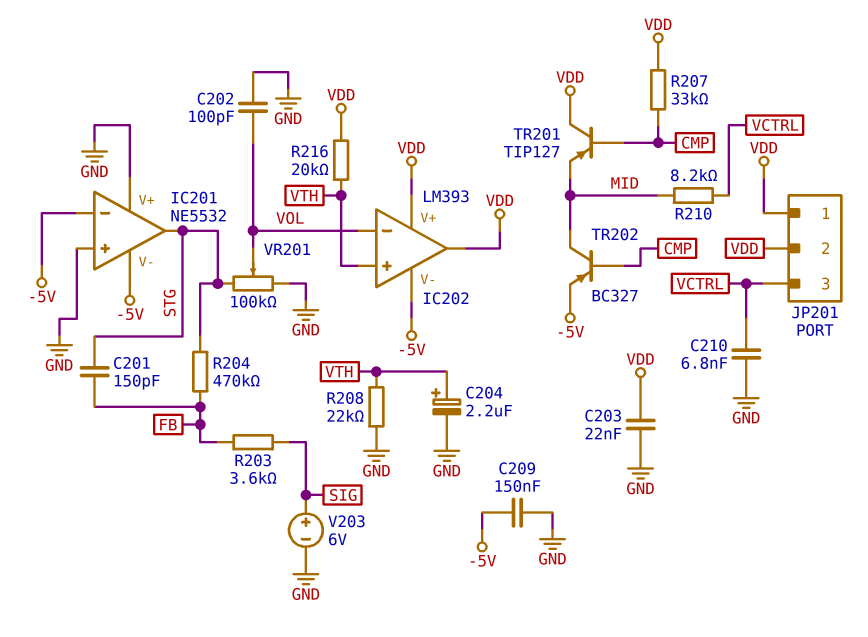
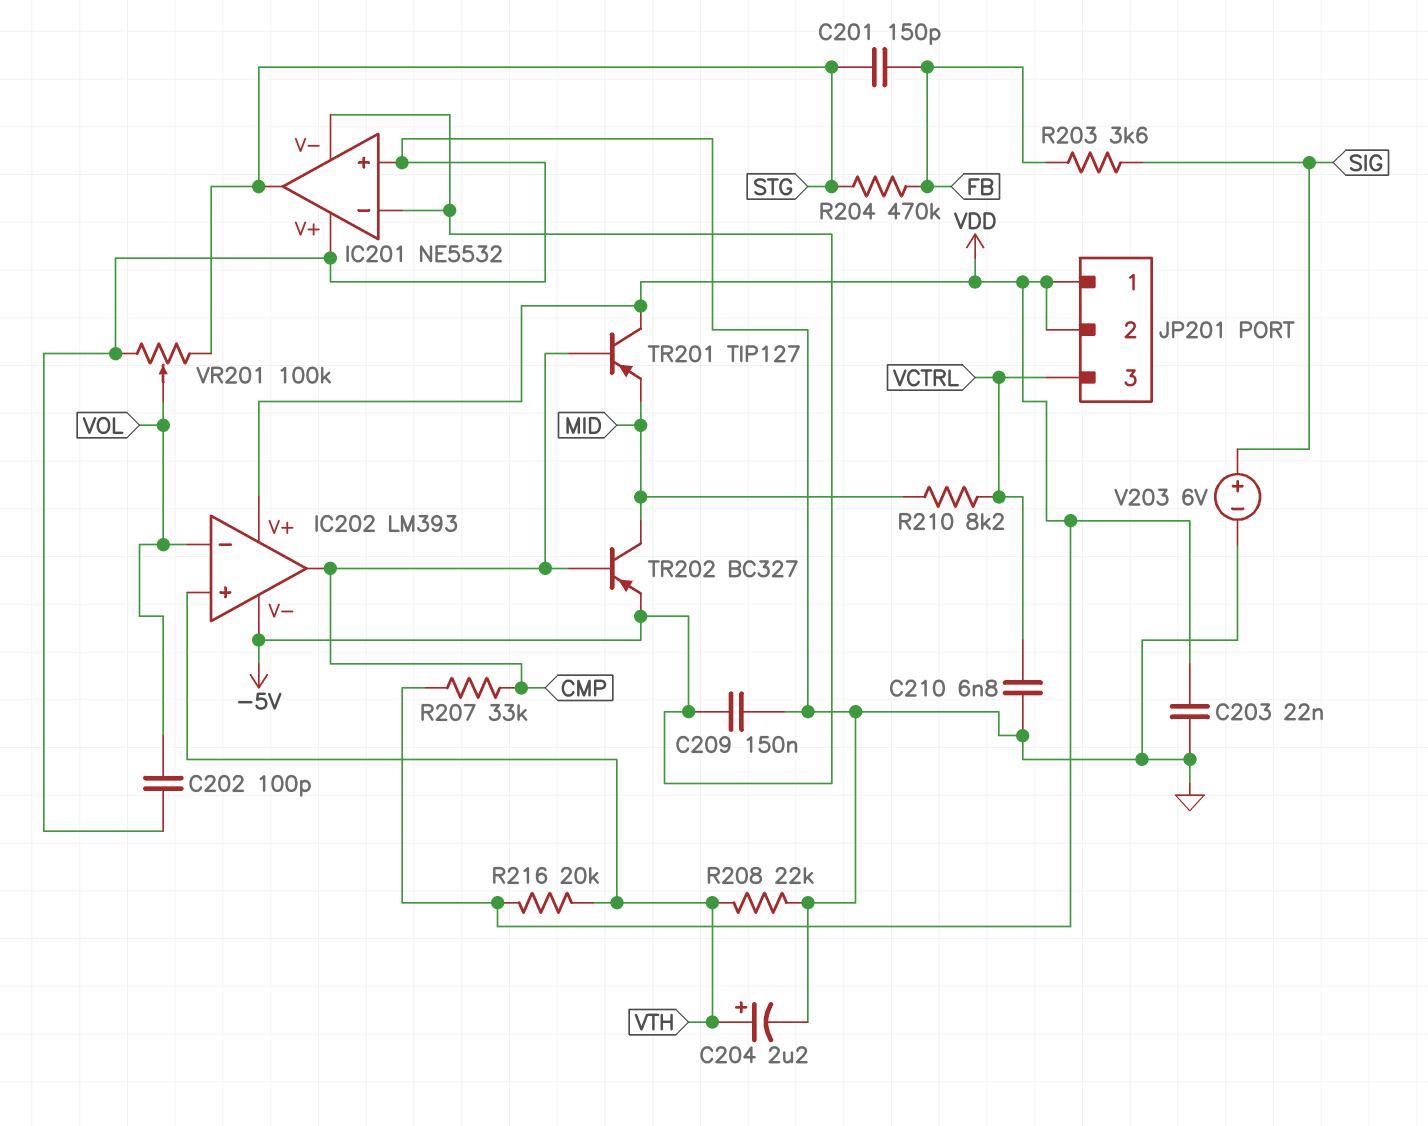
IC202 pin out: VDD -> CMP

